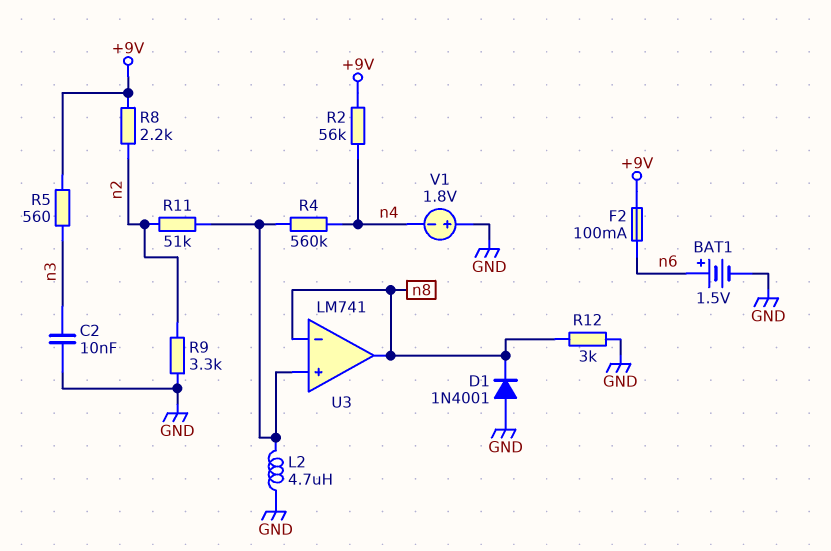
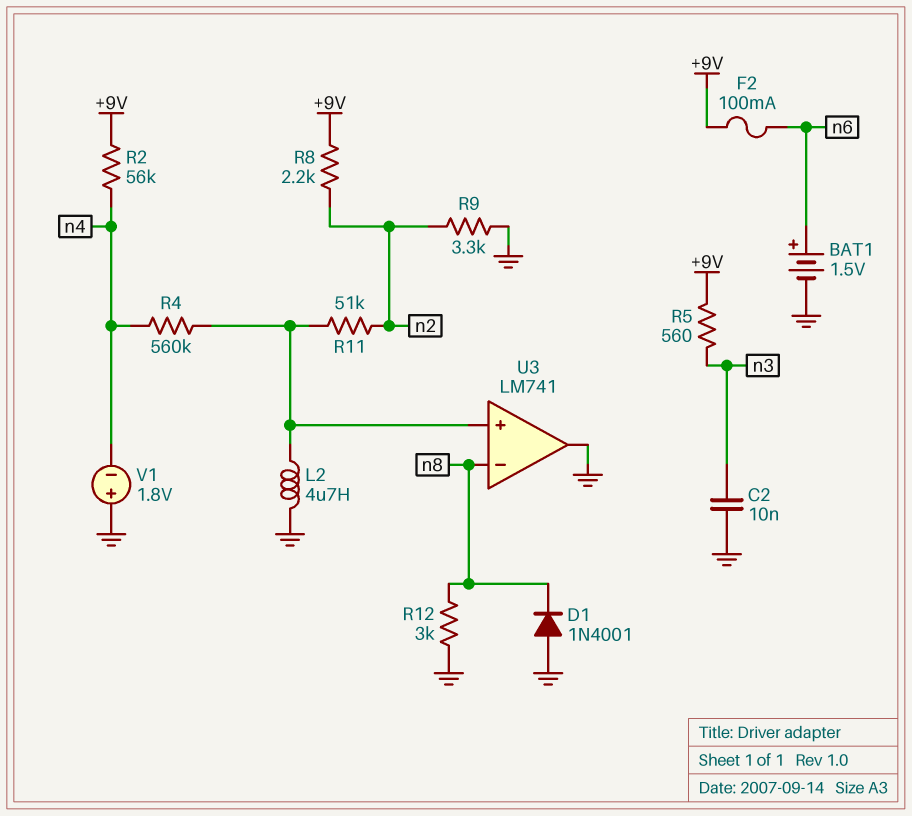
U3 pin out: n8 -> GND

